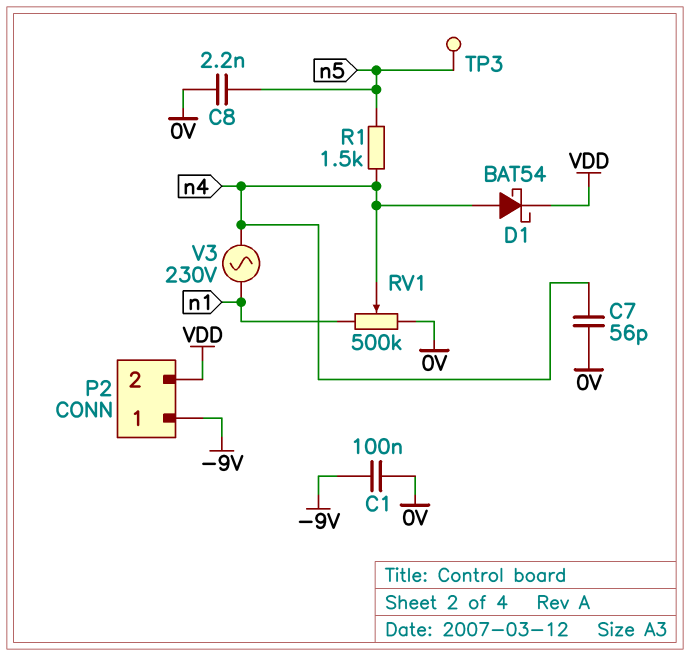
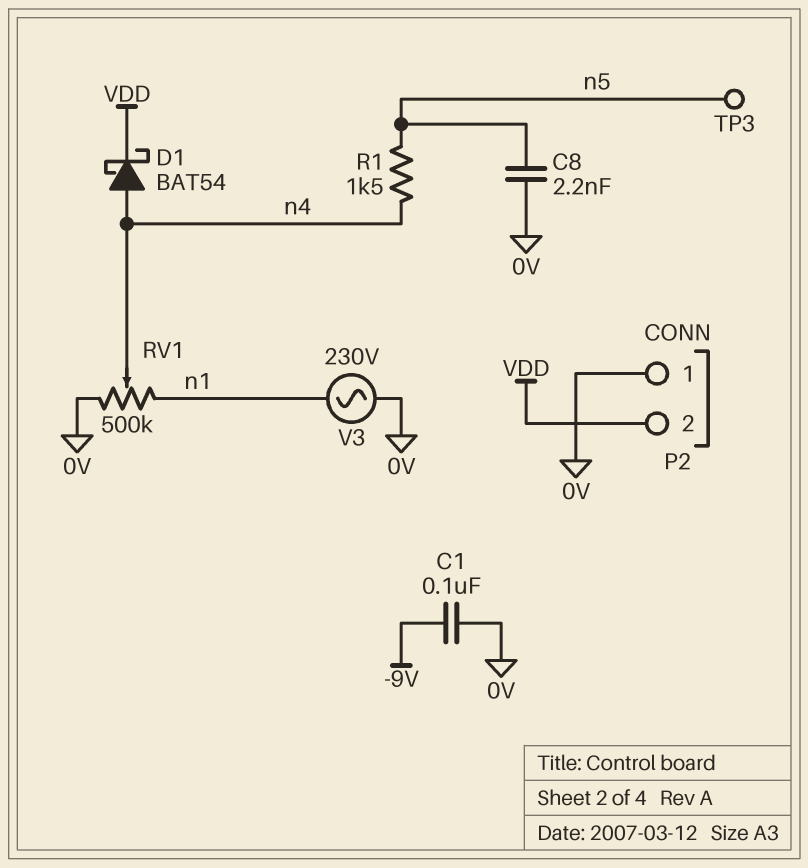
C7: 56pF (0V, n4) -> none
P2 pin 1: -9V -> 0V
V3: AC 230V (n1, n4) -> AC 230V (0V, n1)

